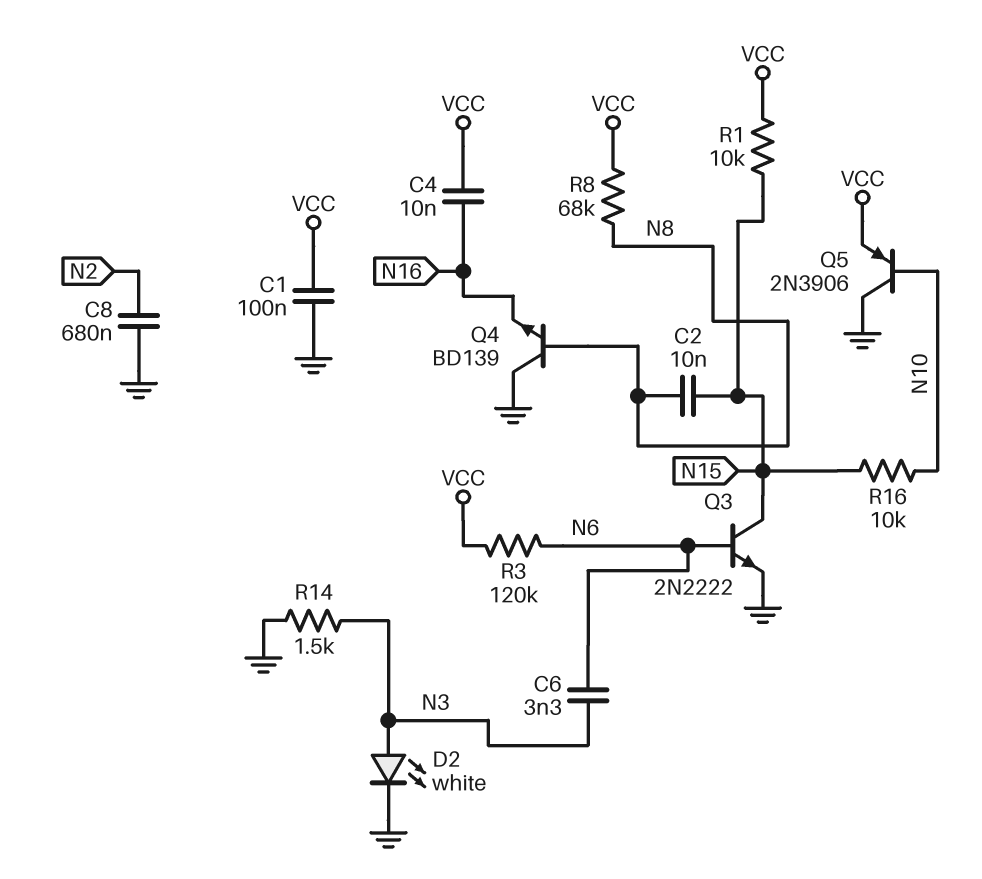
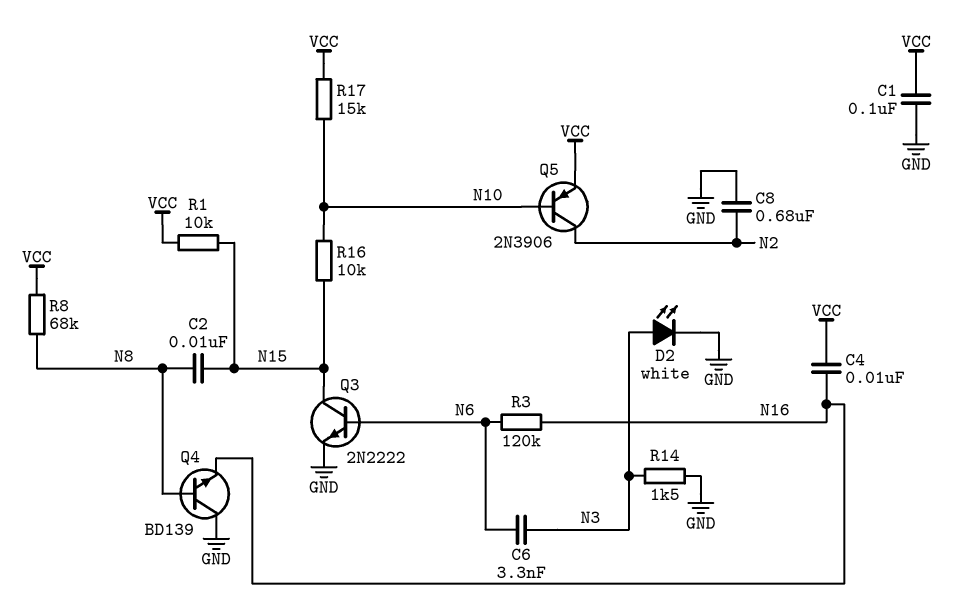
Q5: PNP 2N3906 (B N10, C GND, E VCC) -> PNP 2N3906 (B N10, C N2, E VCC)
R3: 120k (N6, VCC) -> 120k (N6, N16)
R17: none -> 15k (N10, VCC)

